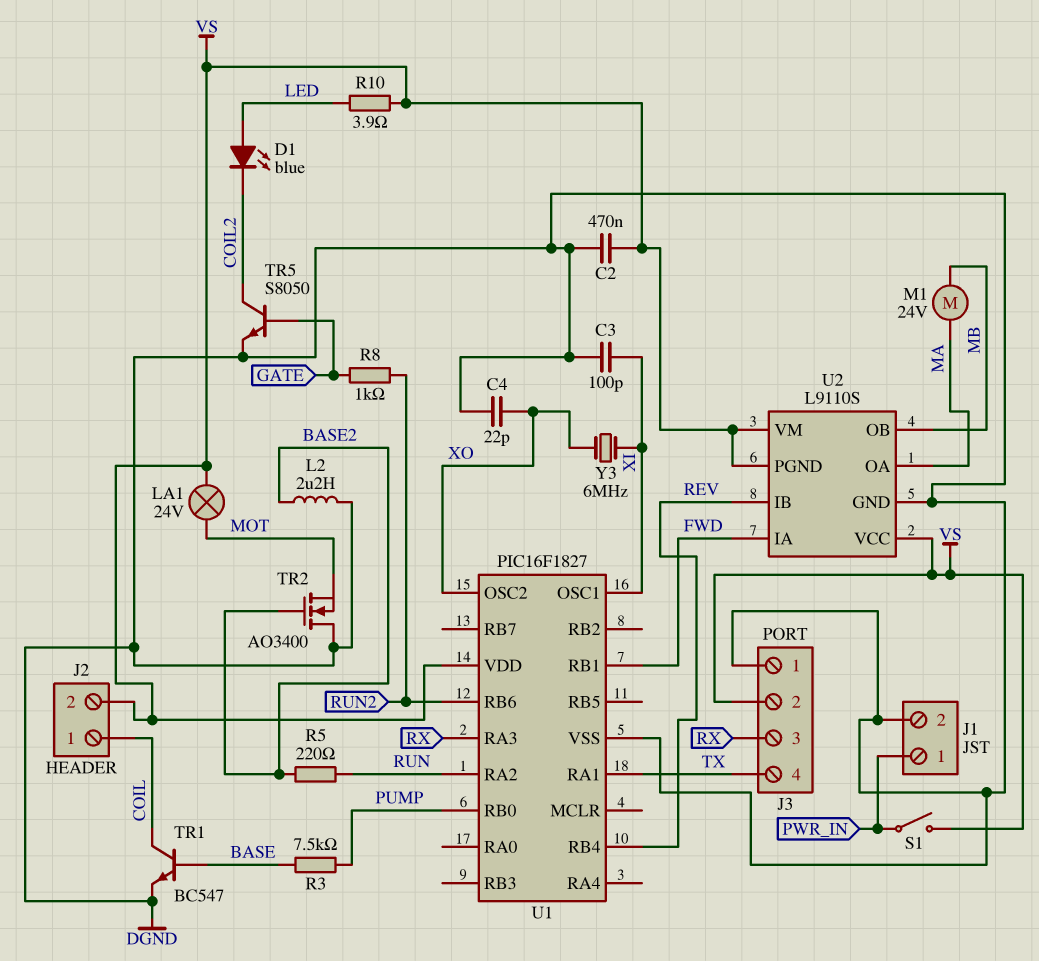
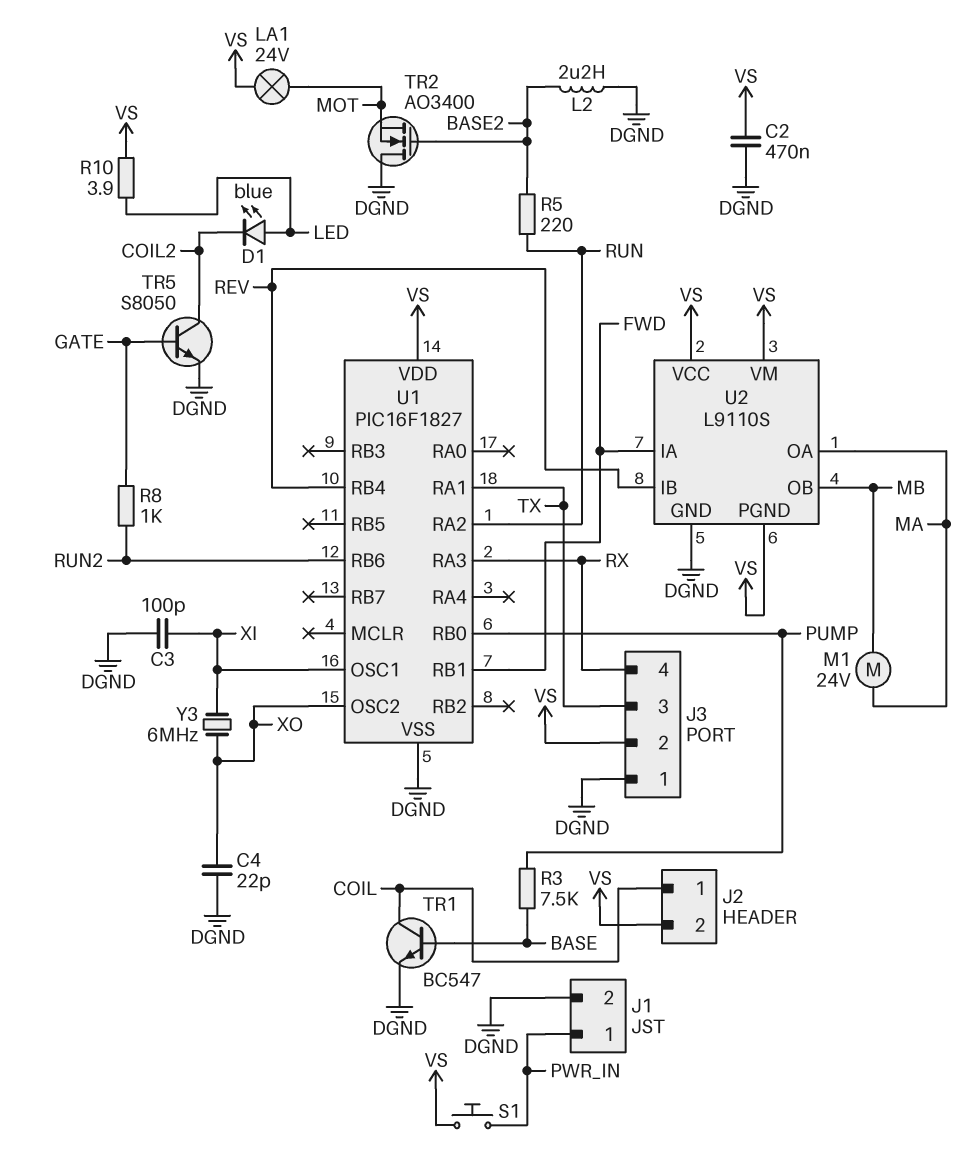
J3 pin 3: RX -> TX
J3 pin 4: TX -> RX
S1: switch (PWR_IN, VS) -> button (PWR_IN, VS)

